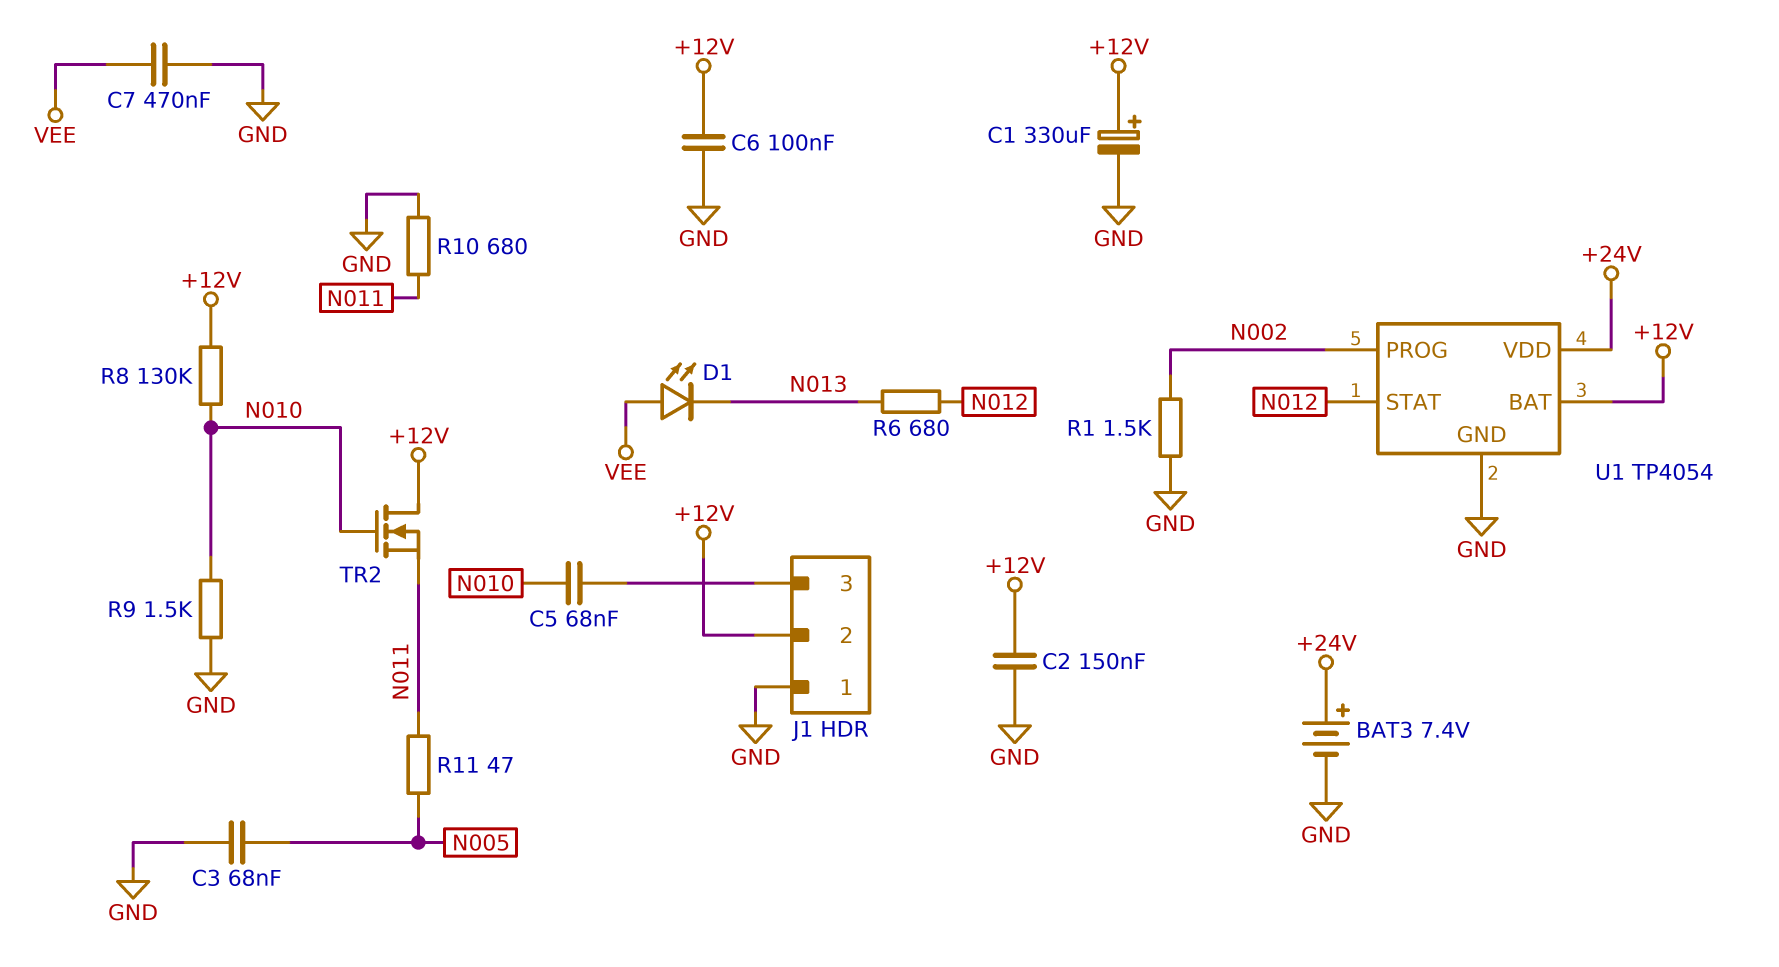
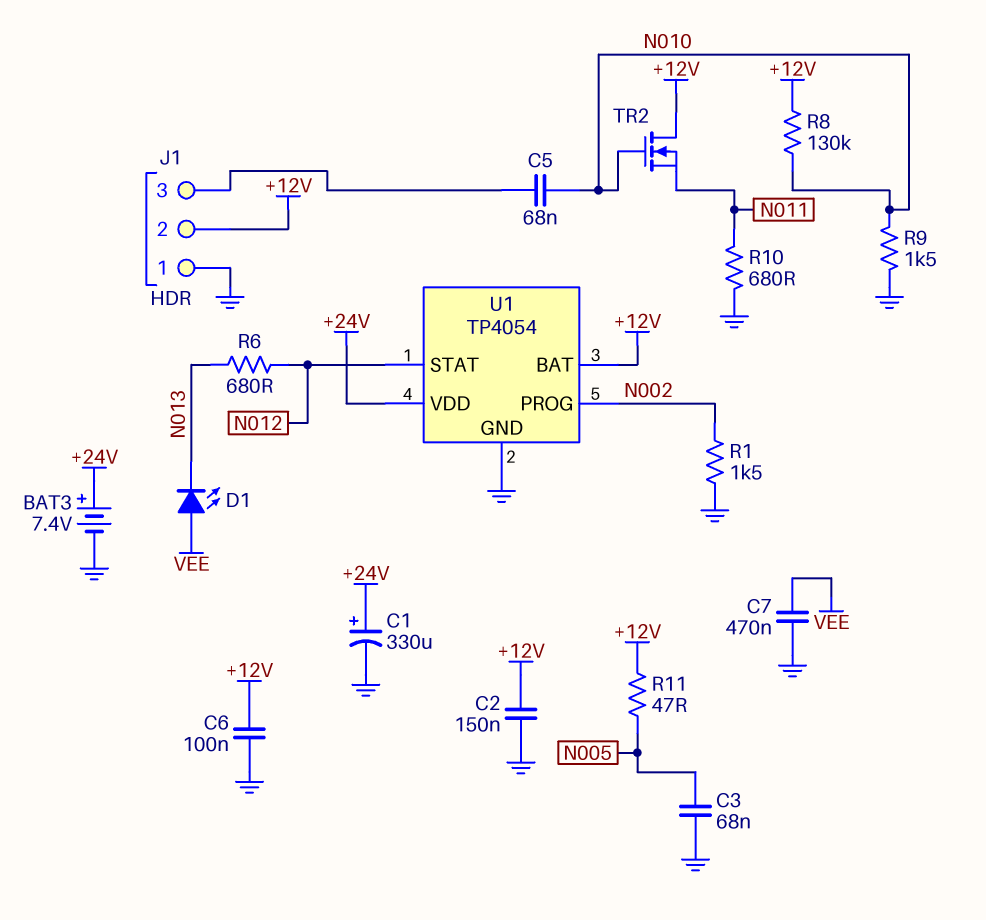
C1: 330uF (plus +12V, minus GND) -> 330uF (plus +24V, minus GND)
R11: 47 (N005, N011) -> 47 (+12V, N005)

